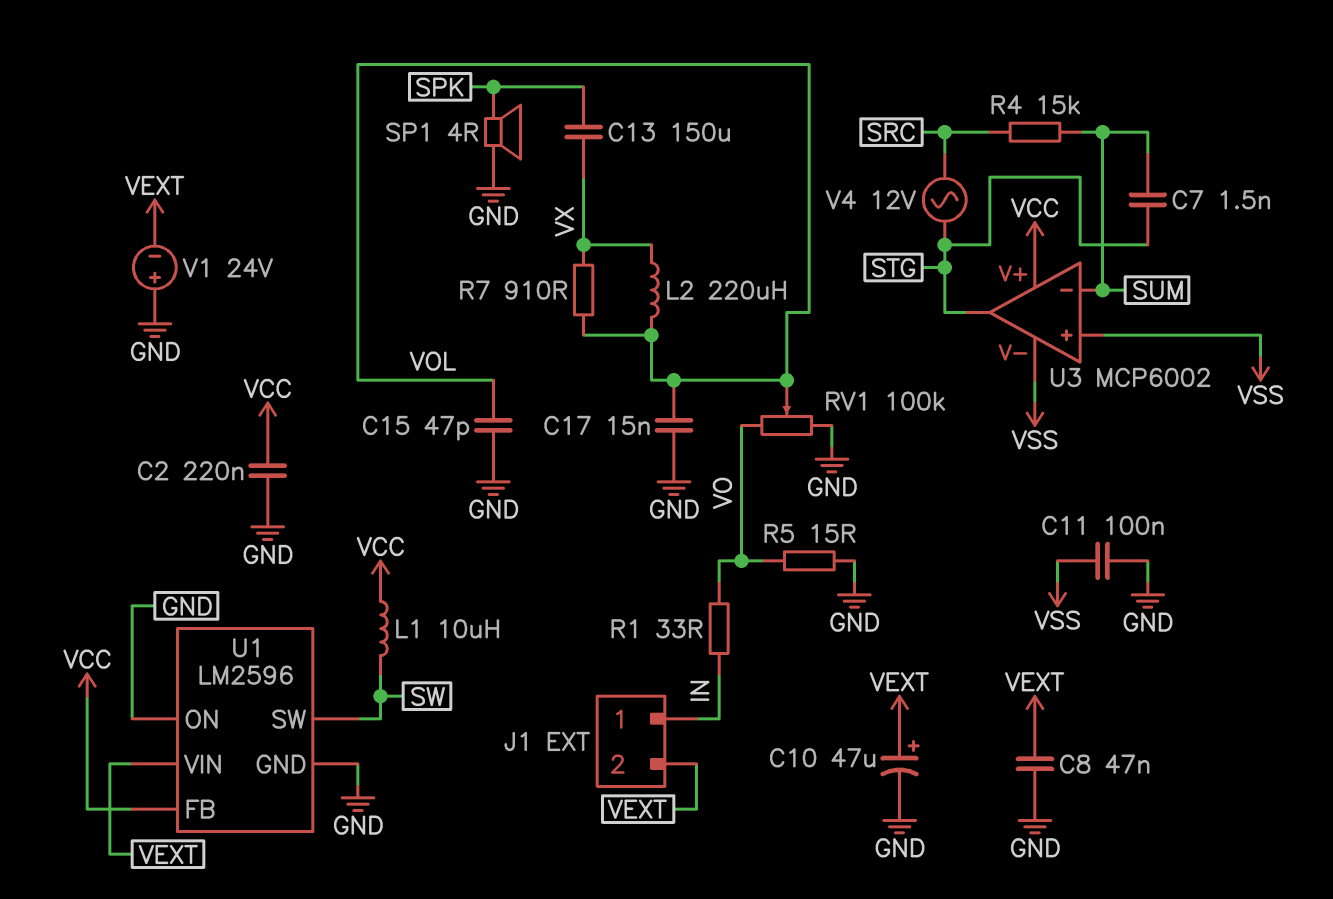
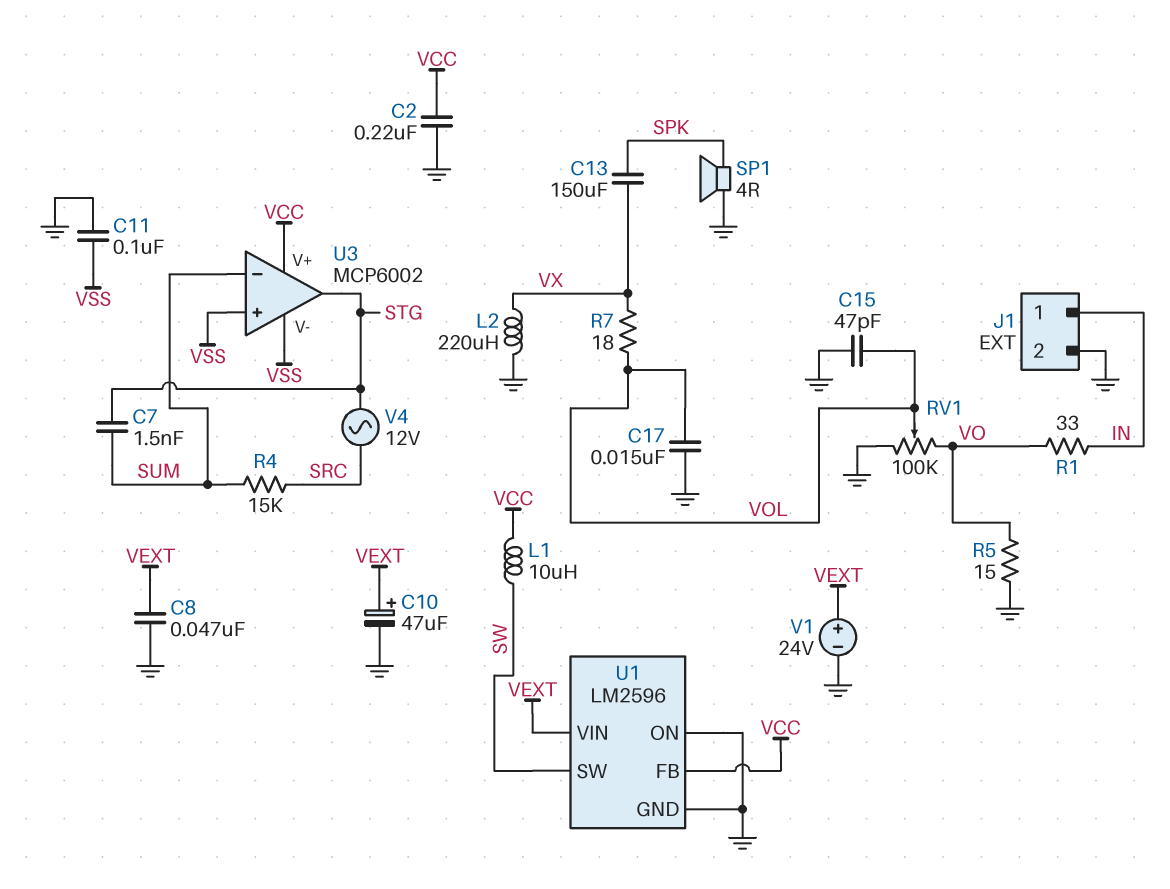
J1 pin 2: VEXT -> GND
L2: 220uH (VOL, VX) -> 220uH (GND, VX)
R7: 910 (VOL, VX) -> 18 (VOL, VX)
V1: 24V (plus GND, minus VEXT) -> 24V (plus VEXT, minus GND)

